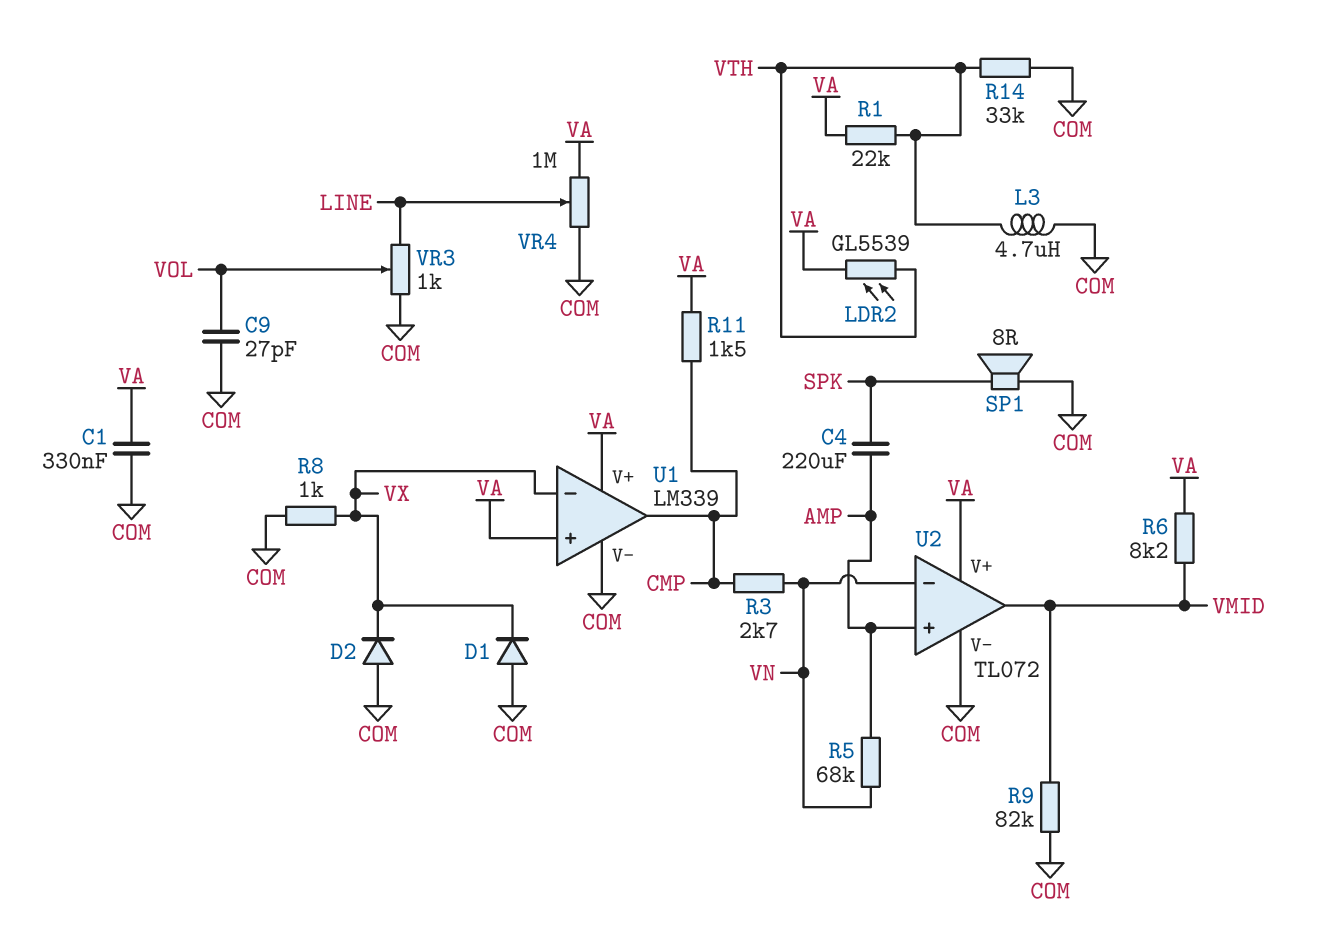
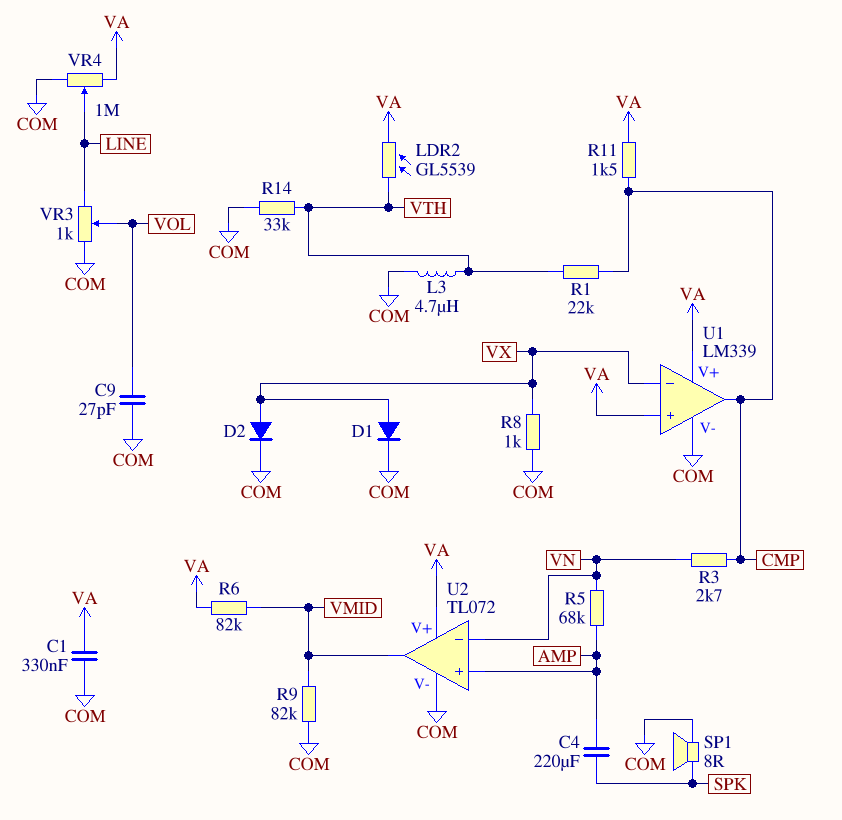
D1: diode (A COM, K VX) -> diode (A VX, K COM)
D2: diode (A COM, K VX) -> diode (A VX, K COM)
R1: 22k (VA, VTH) -> 22k (CMP, VTH)
R6: 8.2k (VA, VMID) -> 82k (VA, VMID)

